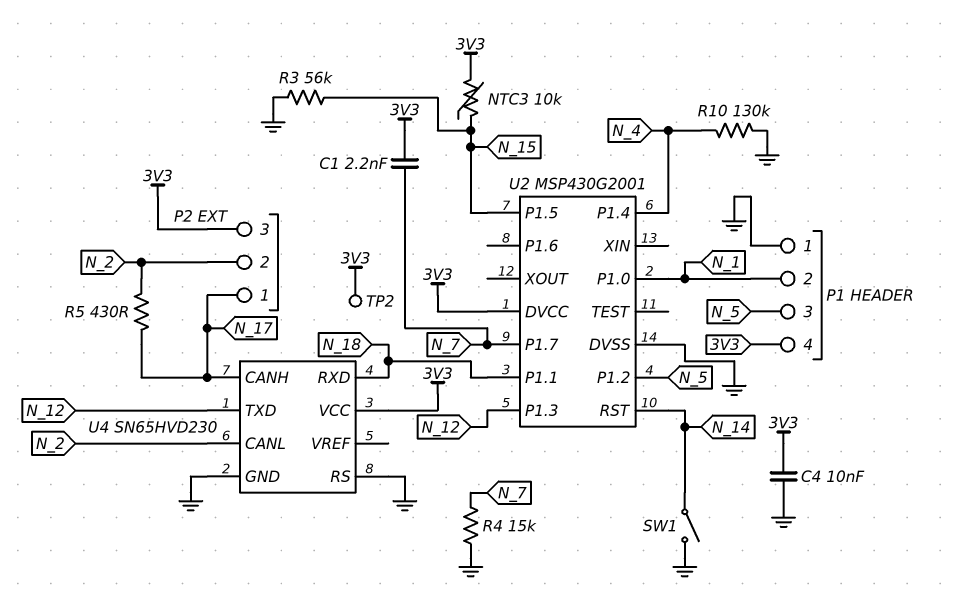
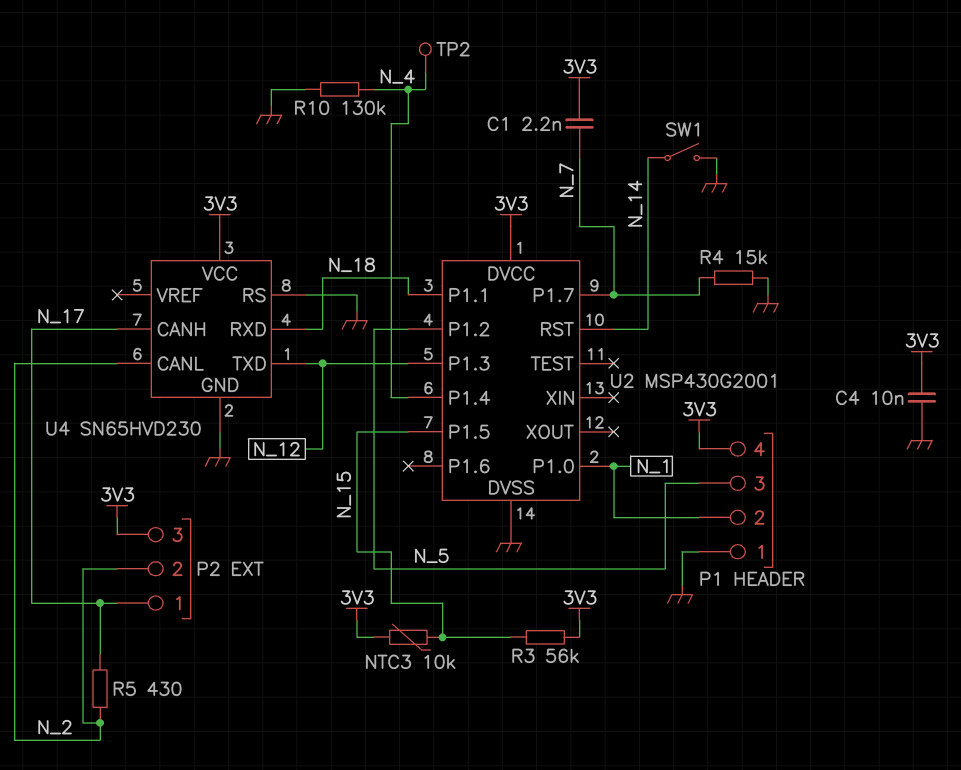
R3: 56k (GND, N_15) -> 56k (3V3, N_15)
TP2: test point (3V3) -> test point (N_4)

